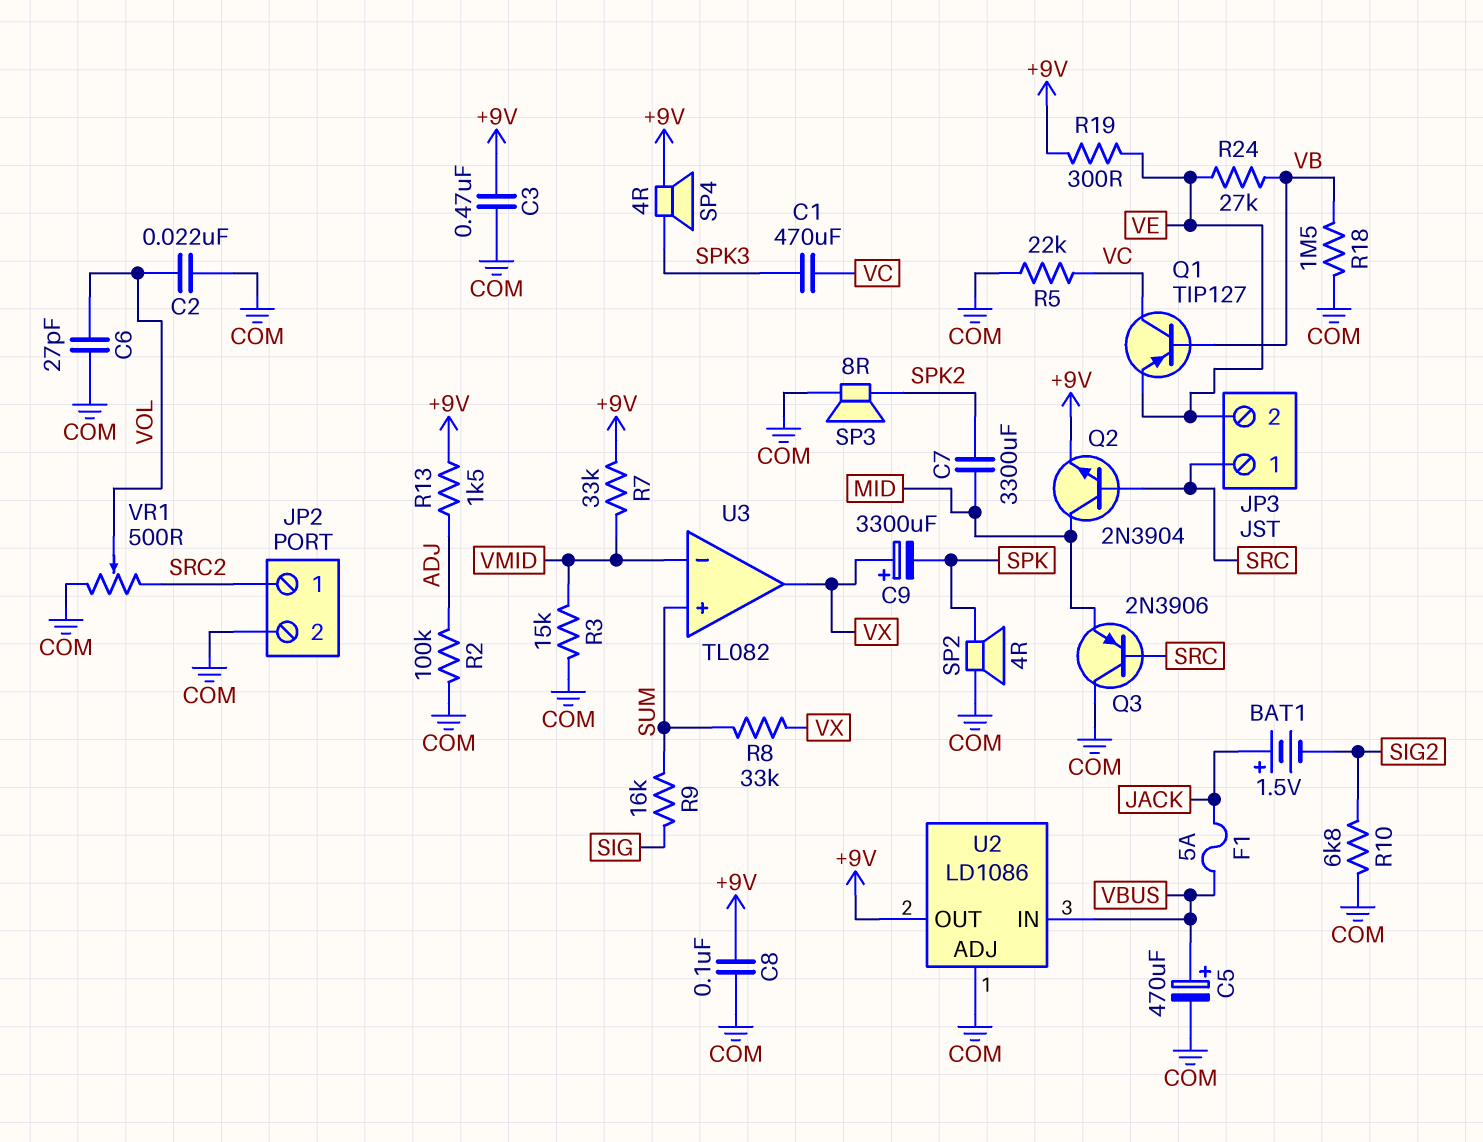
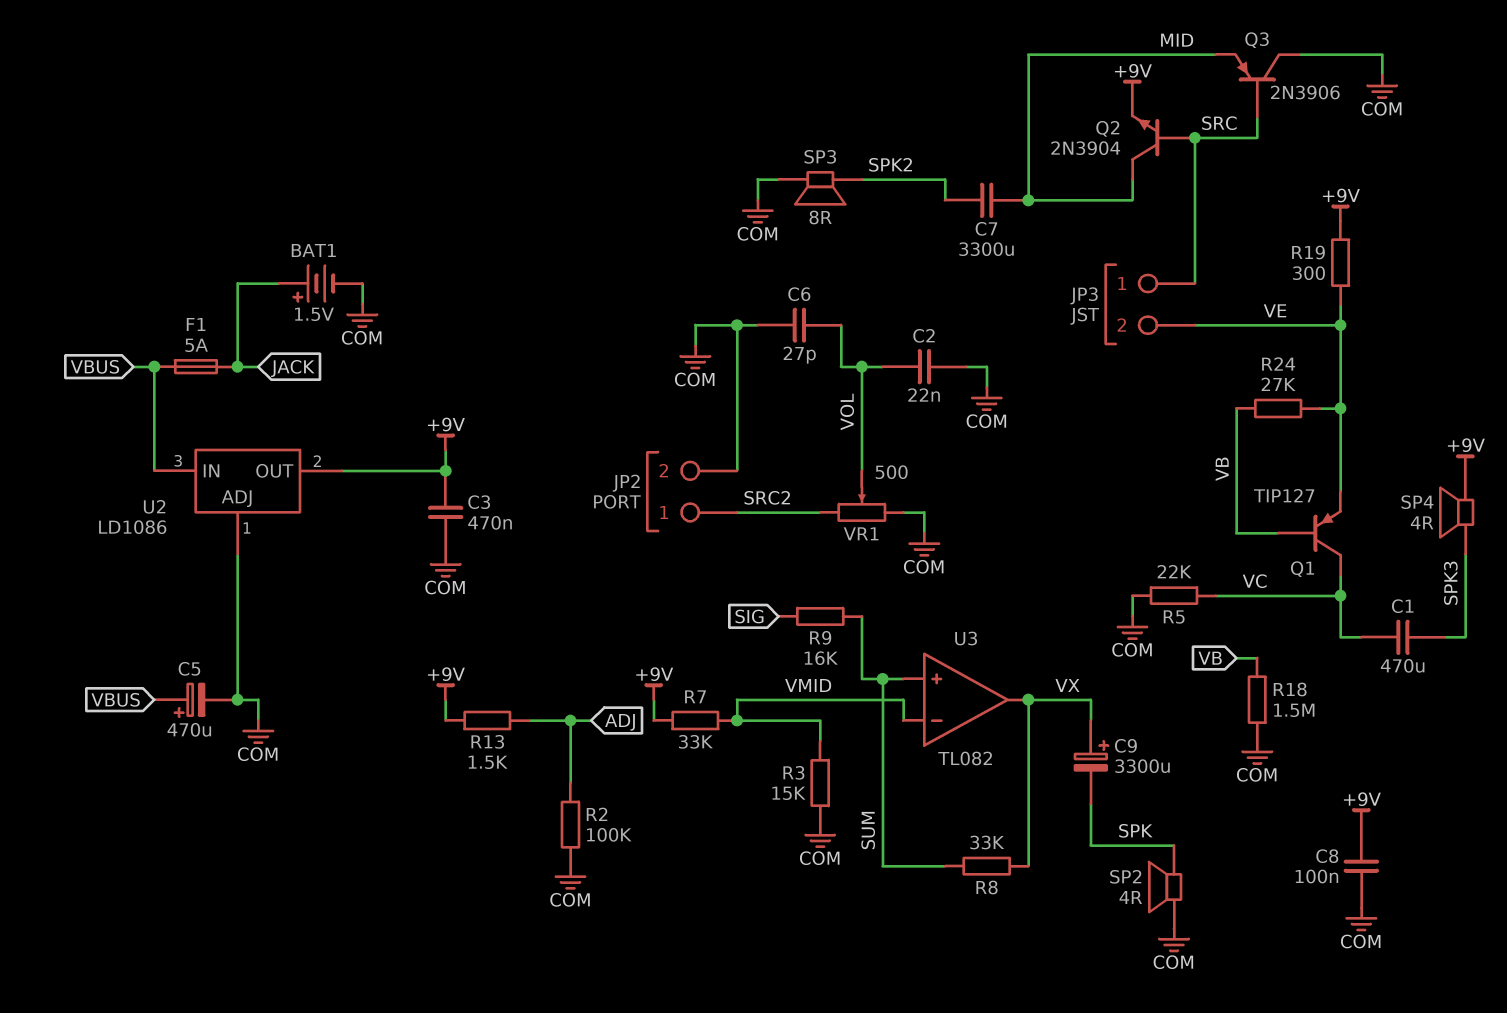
BAT1: 1.5V (plus JACK, minus SIG2) -> 1.5V (plus JACK, minus COM)
R10: 6.8k (COM, SIG2) -> none

